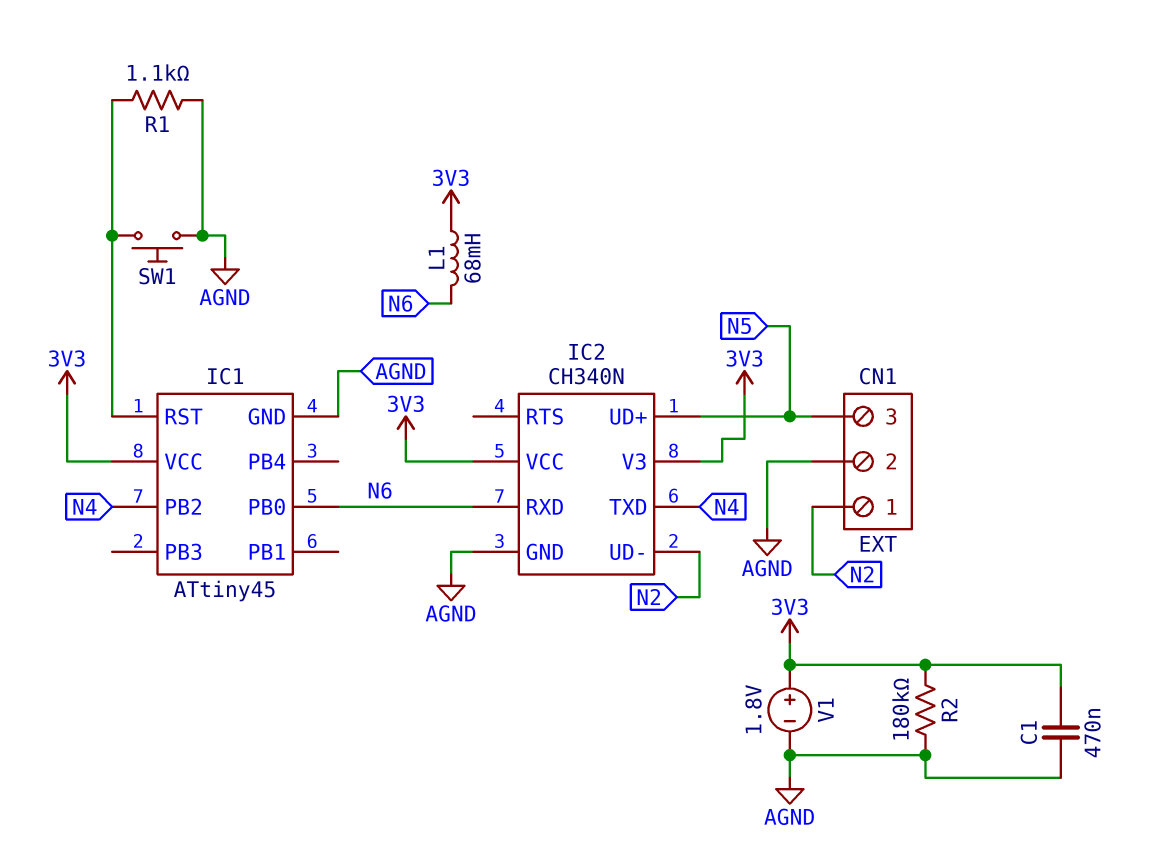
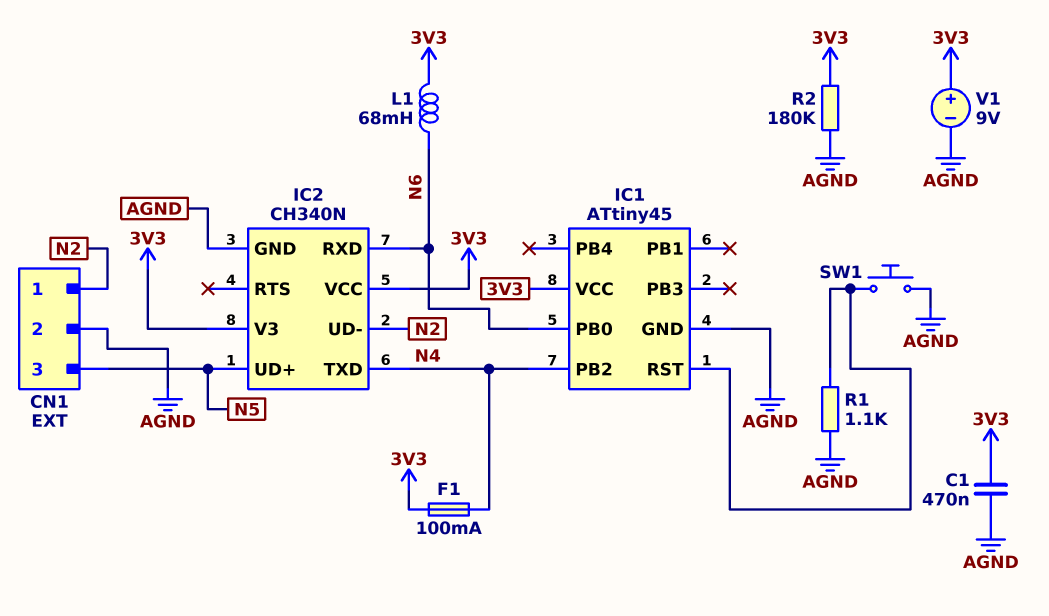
F1: none -> 100mA (3V3, N4)
V1: 1.8V (plus 3V3, minus AGND) -> 9V (plus 3V3, minus AGND)

